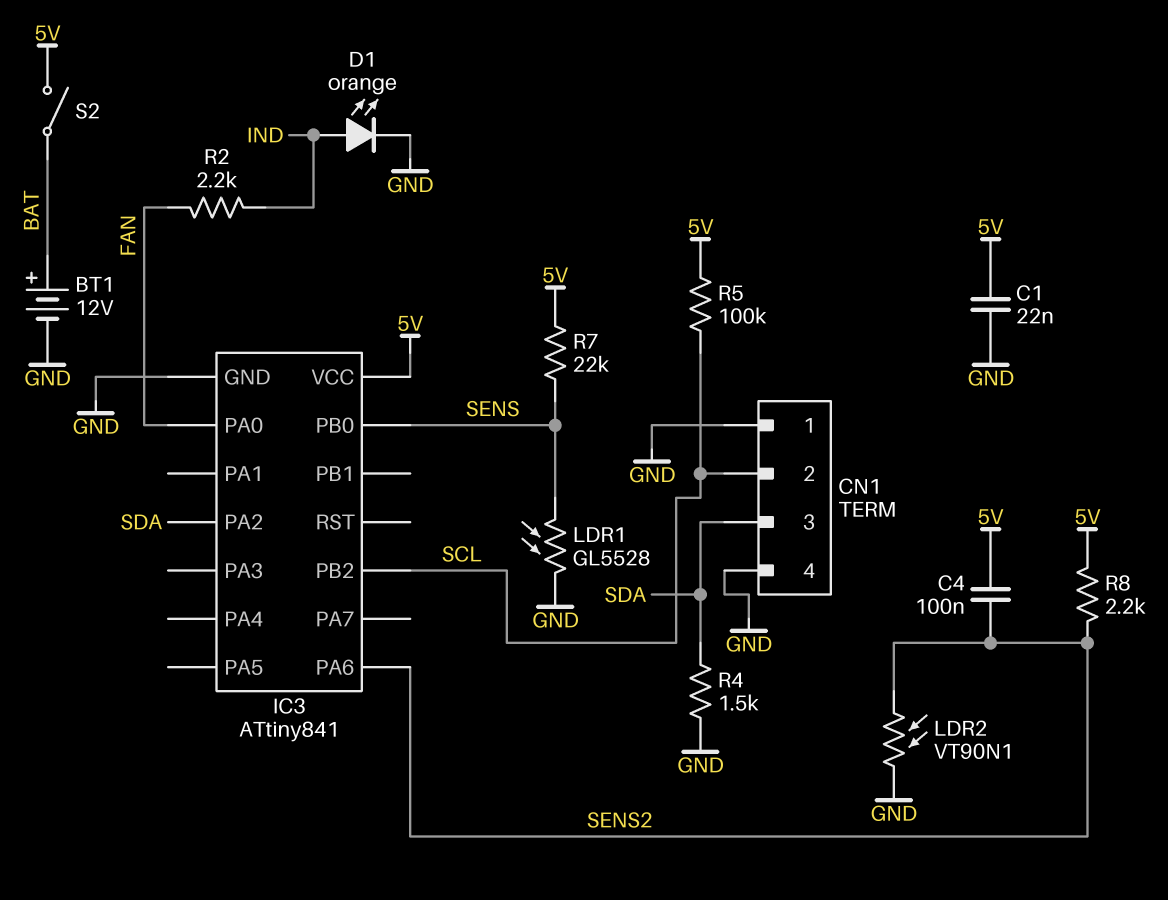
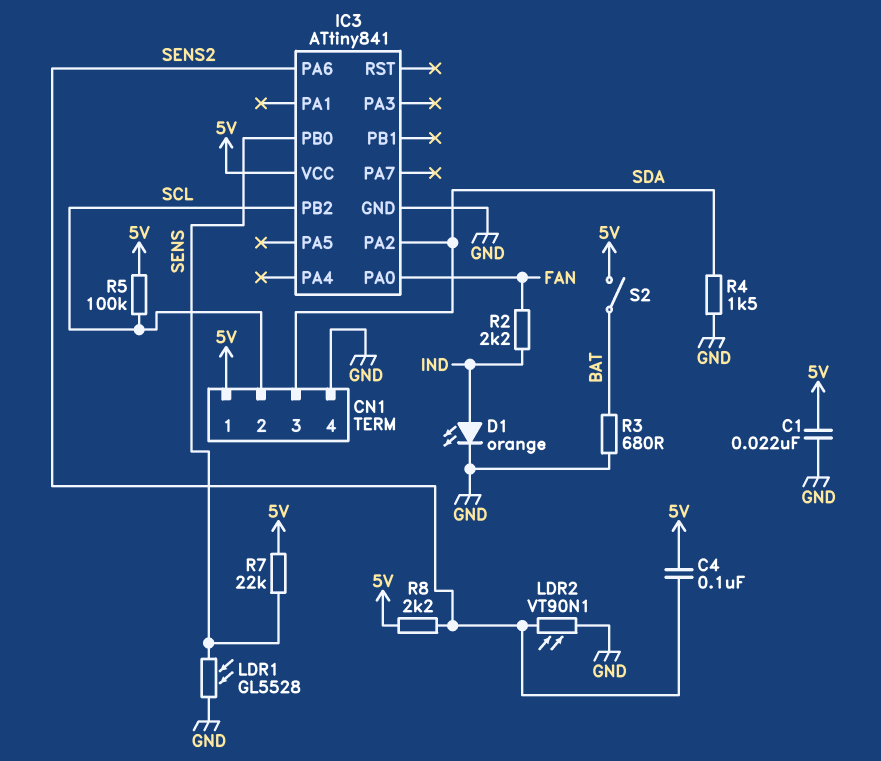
BT1: 12V (plus BAT, minus GND) -> none
CN1 pin 1: GND -> 5V
R3: none -> 680 (BAT, GND)

